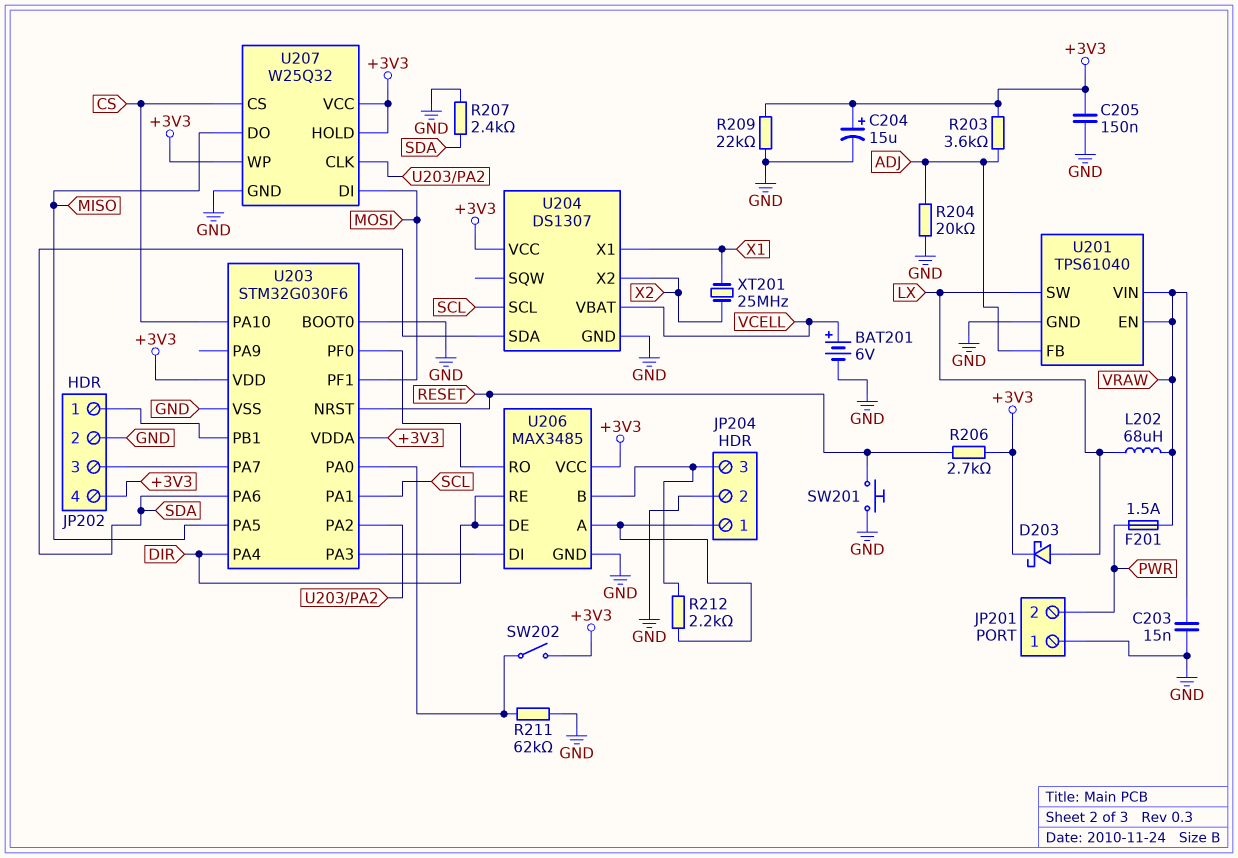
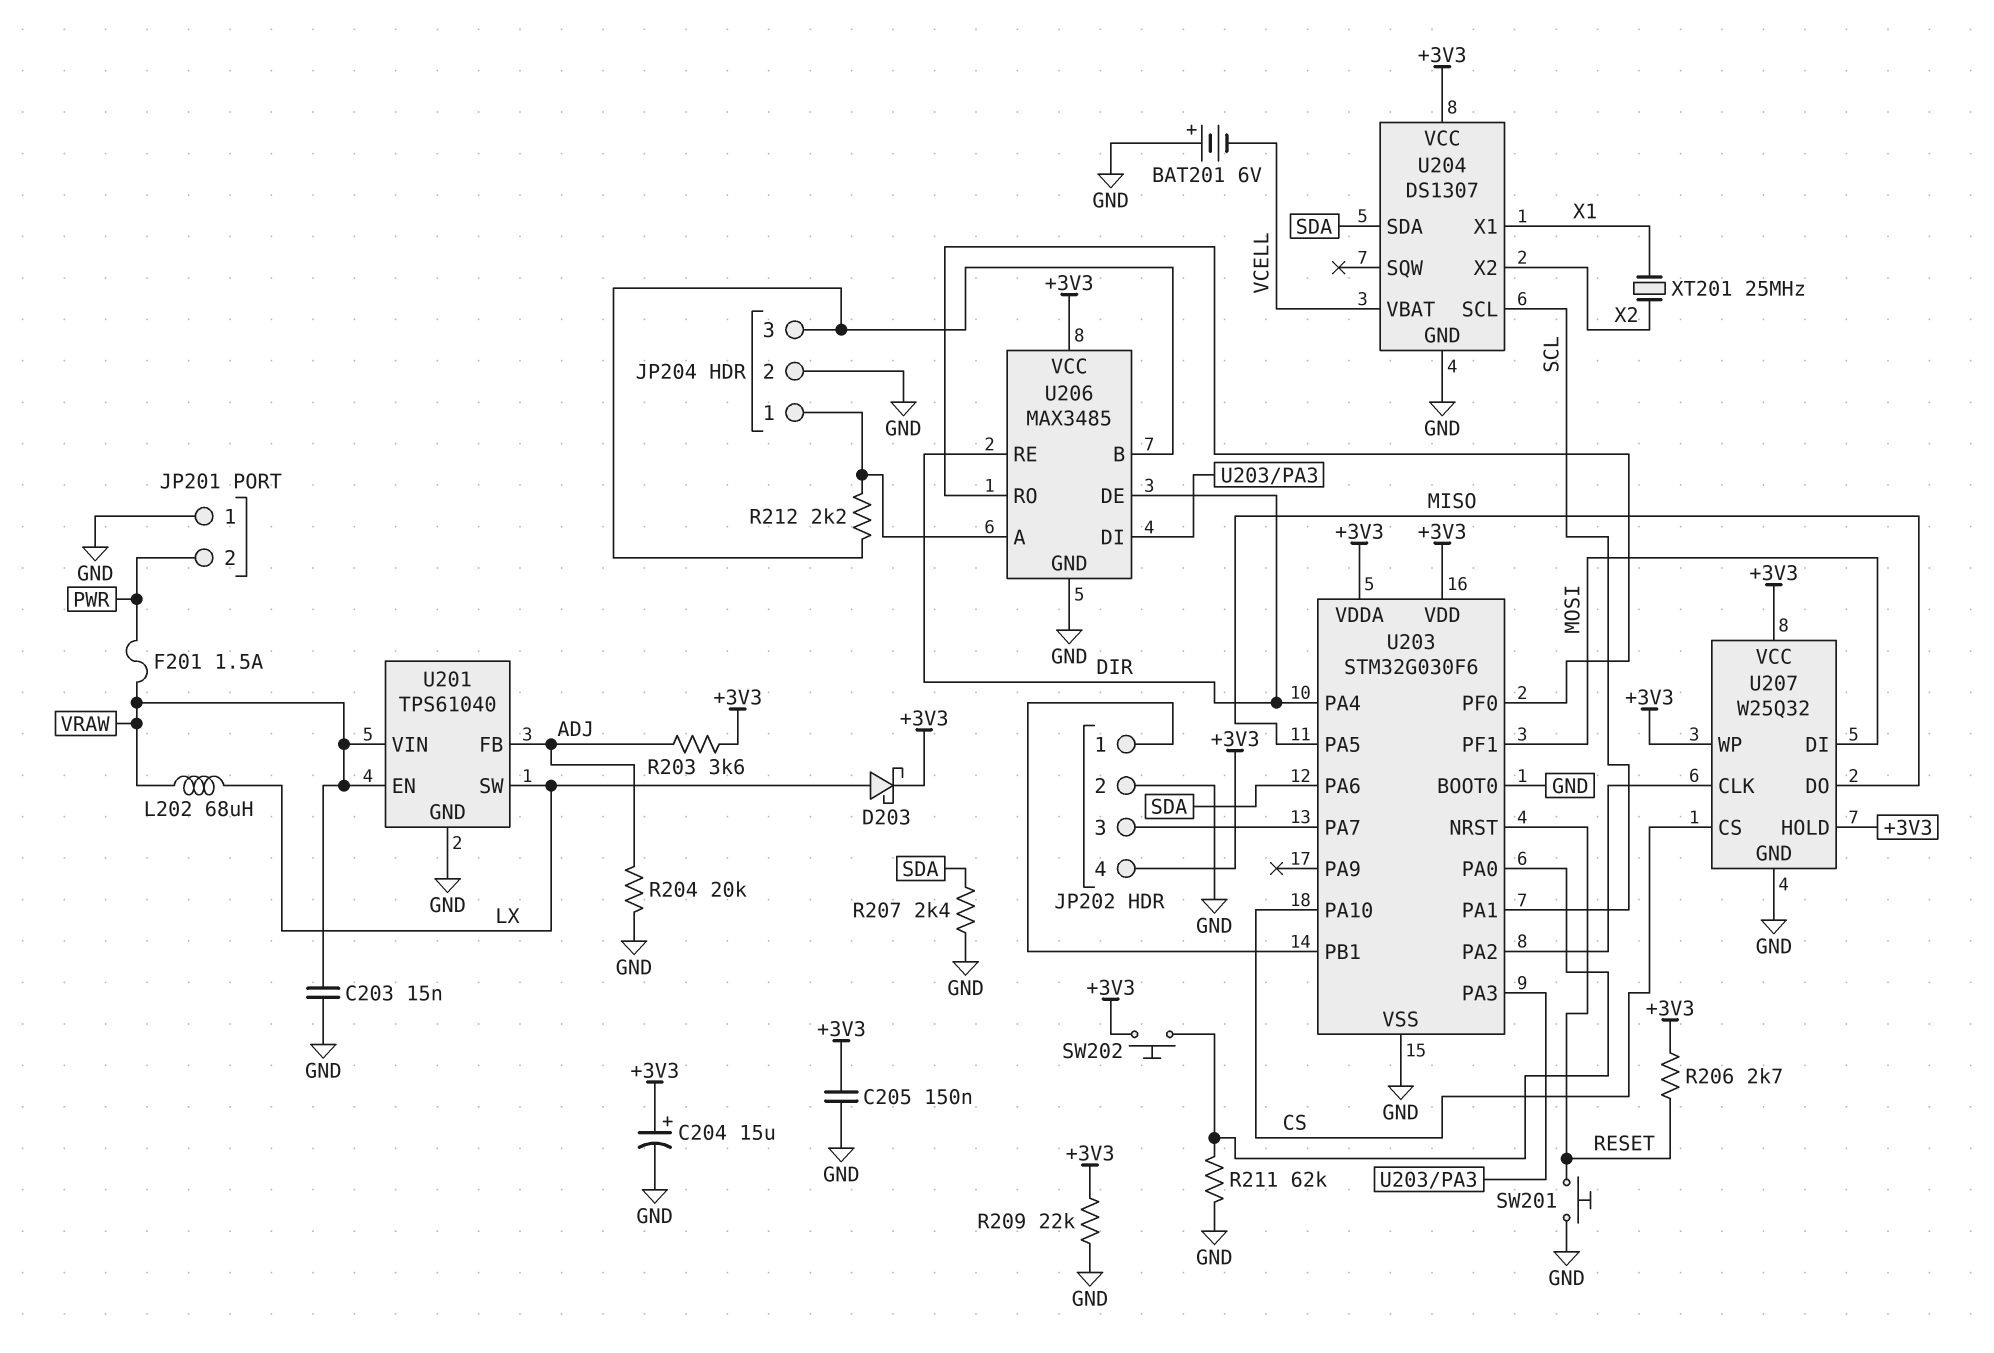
BAT201: 6V (plus VCELL, minus GND) -> 6V (plus GND, minus VCELL)
SW202: switch (+3V3, U203/PA0) -> button (+3V3, U203/PA0)

